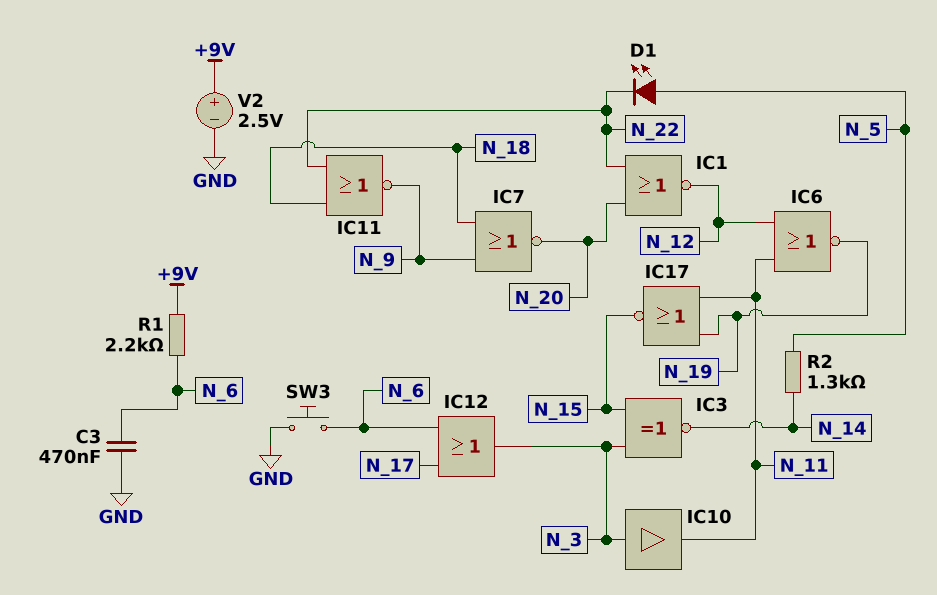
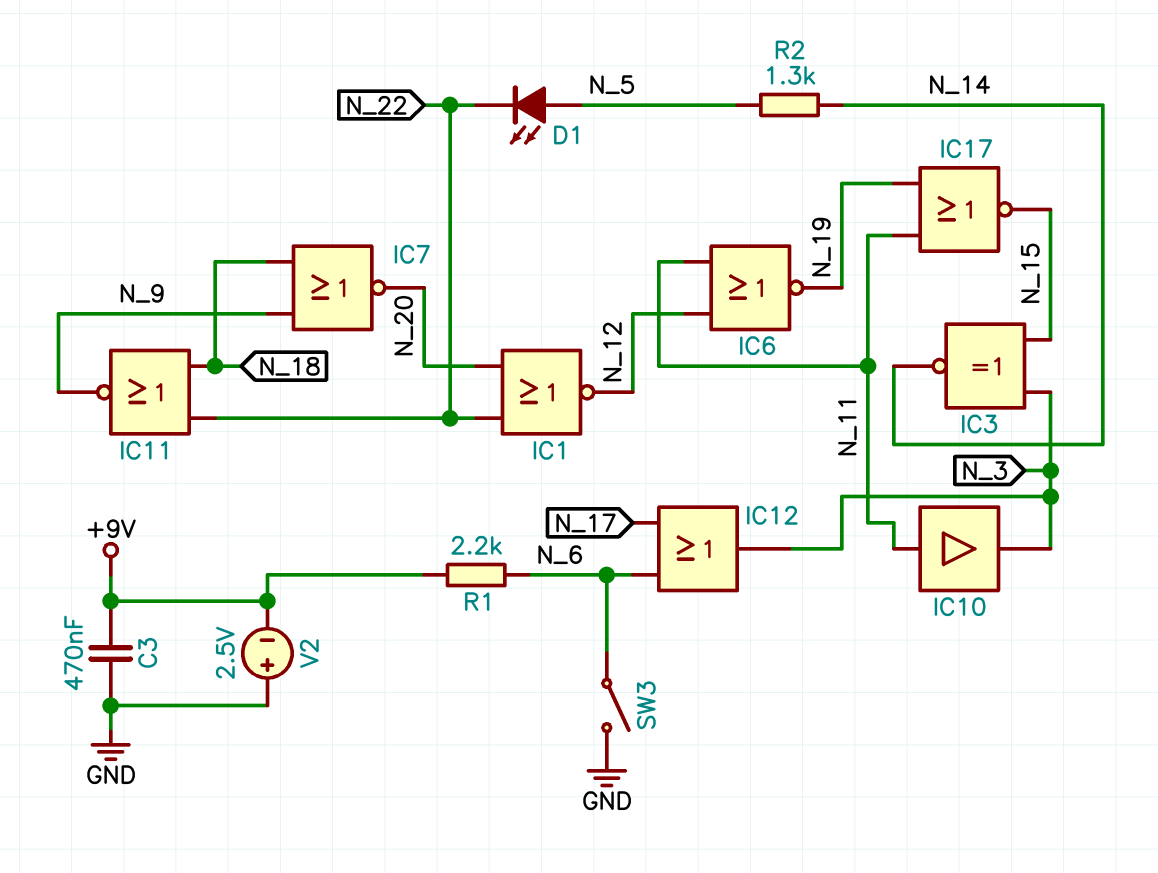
C3: 470nF (GND, N_6) -> 470nF (+9V, GND)
IC10: buffer (in N_3, out N_11) -> buffer (in N_11, out N_3)
SW3: button (GND, N_6) -> switch (GND, N_6)
V2: 2.5V (plus +9V, minus GND) -> 2.5V (plus GND, minus +9V)

